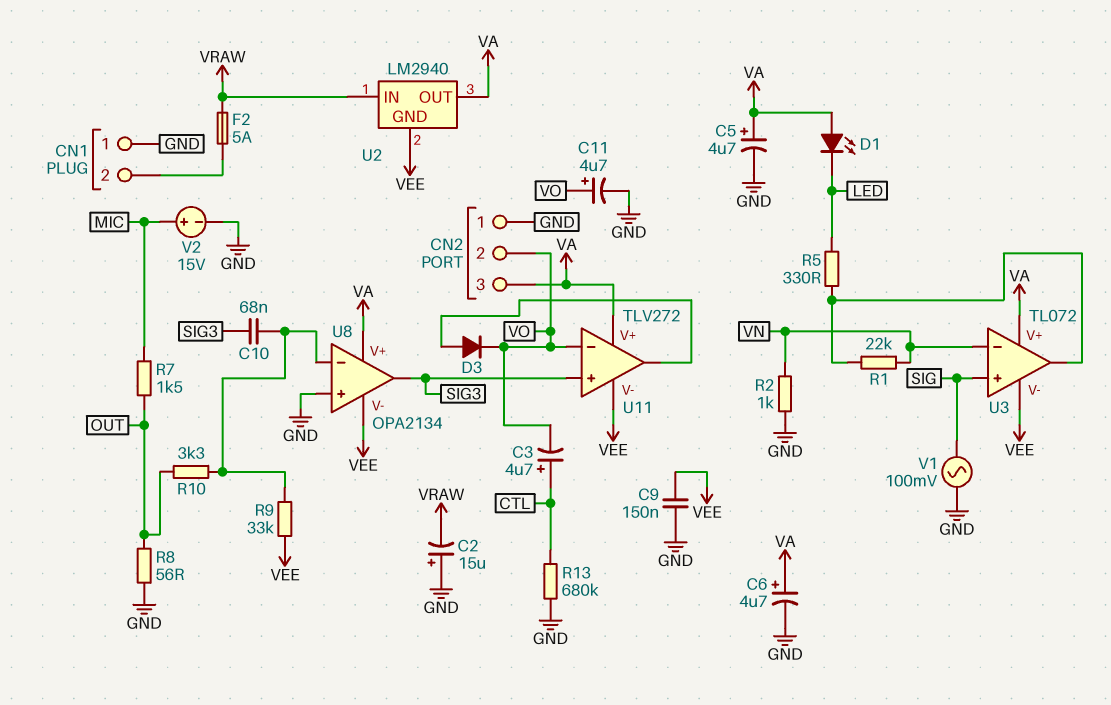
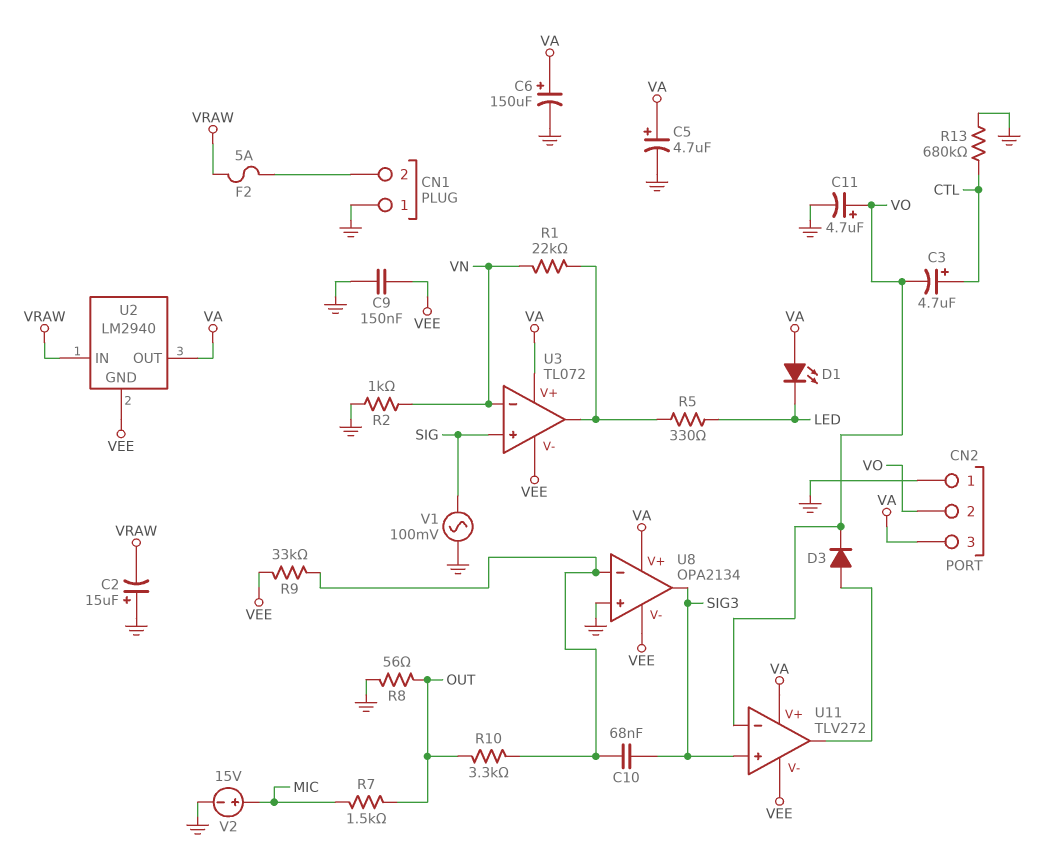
C6: 4.7uF (plus VA, minus GND) -> 150uF (plus VA, minus GND)

